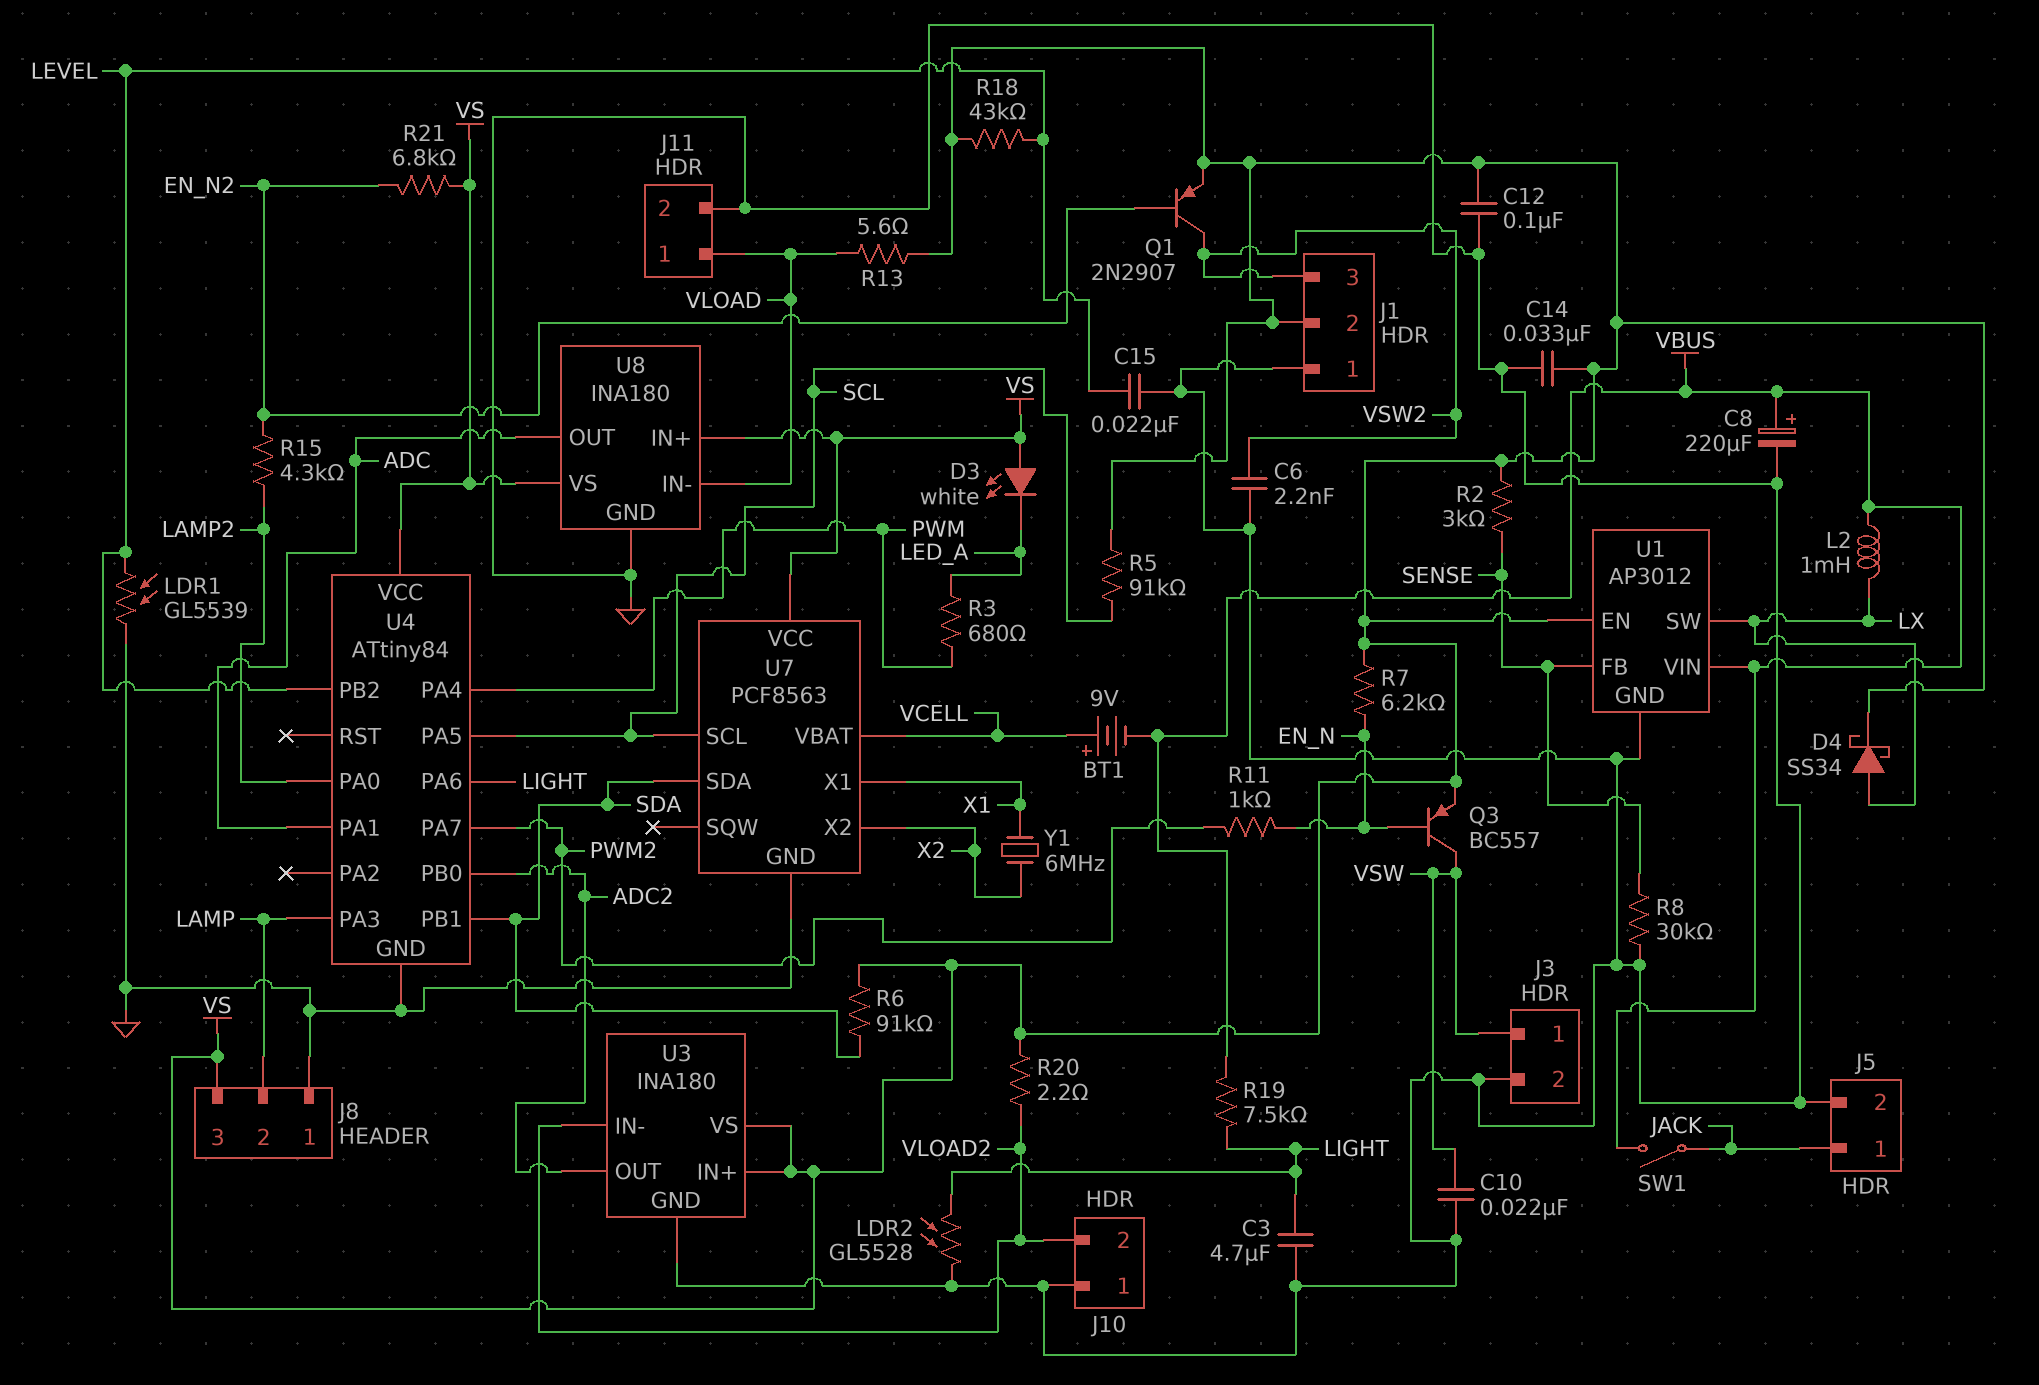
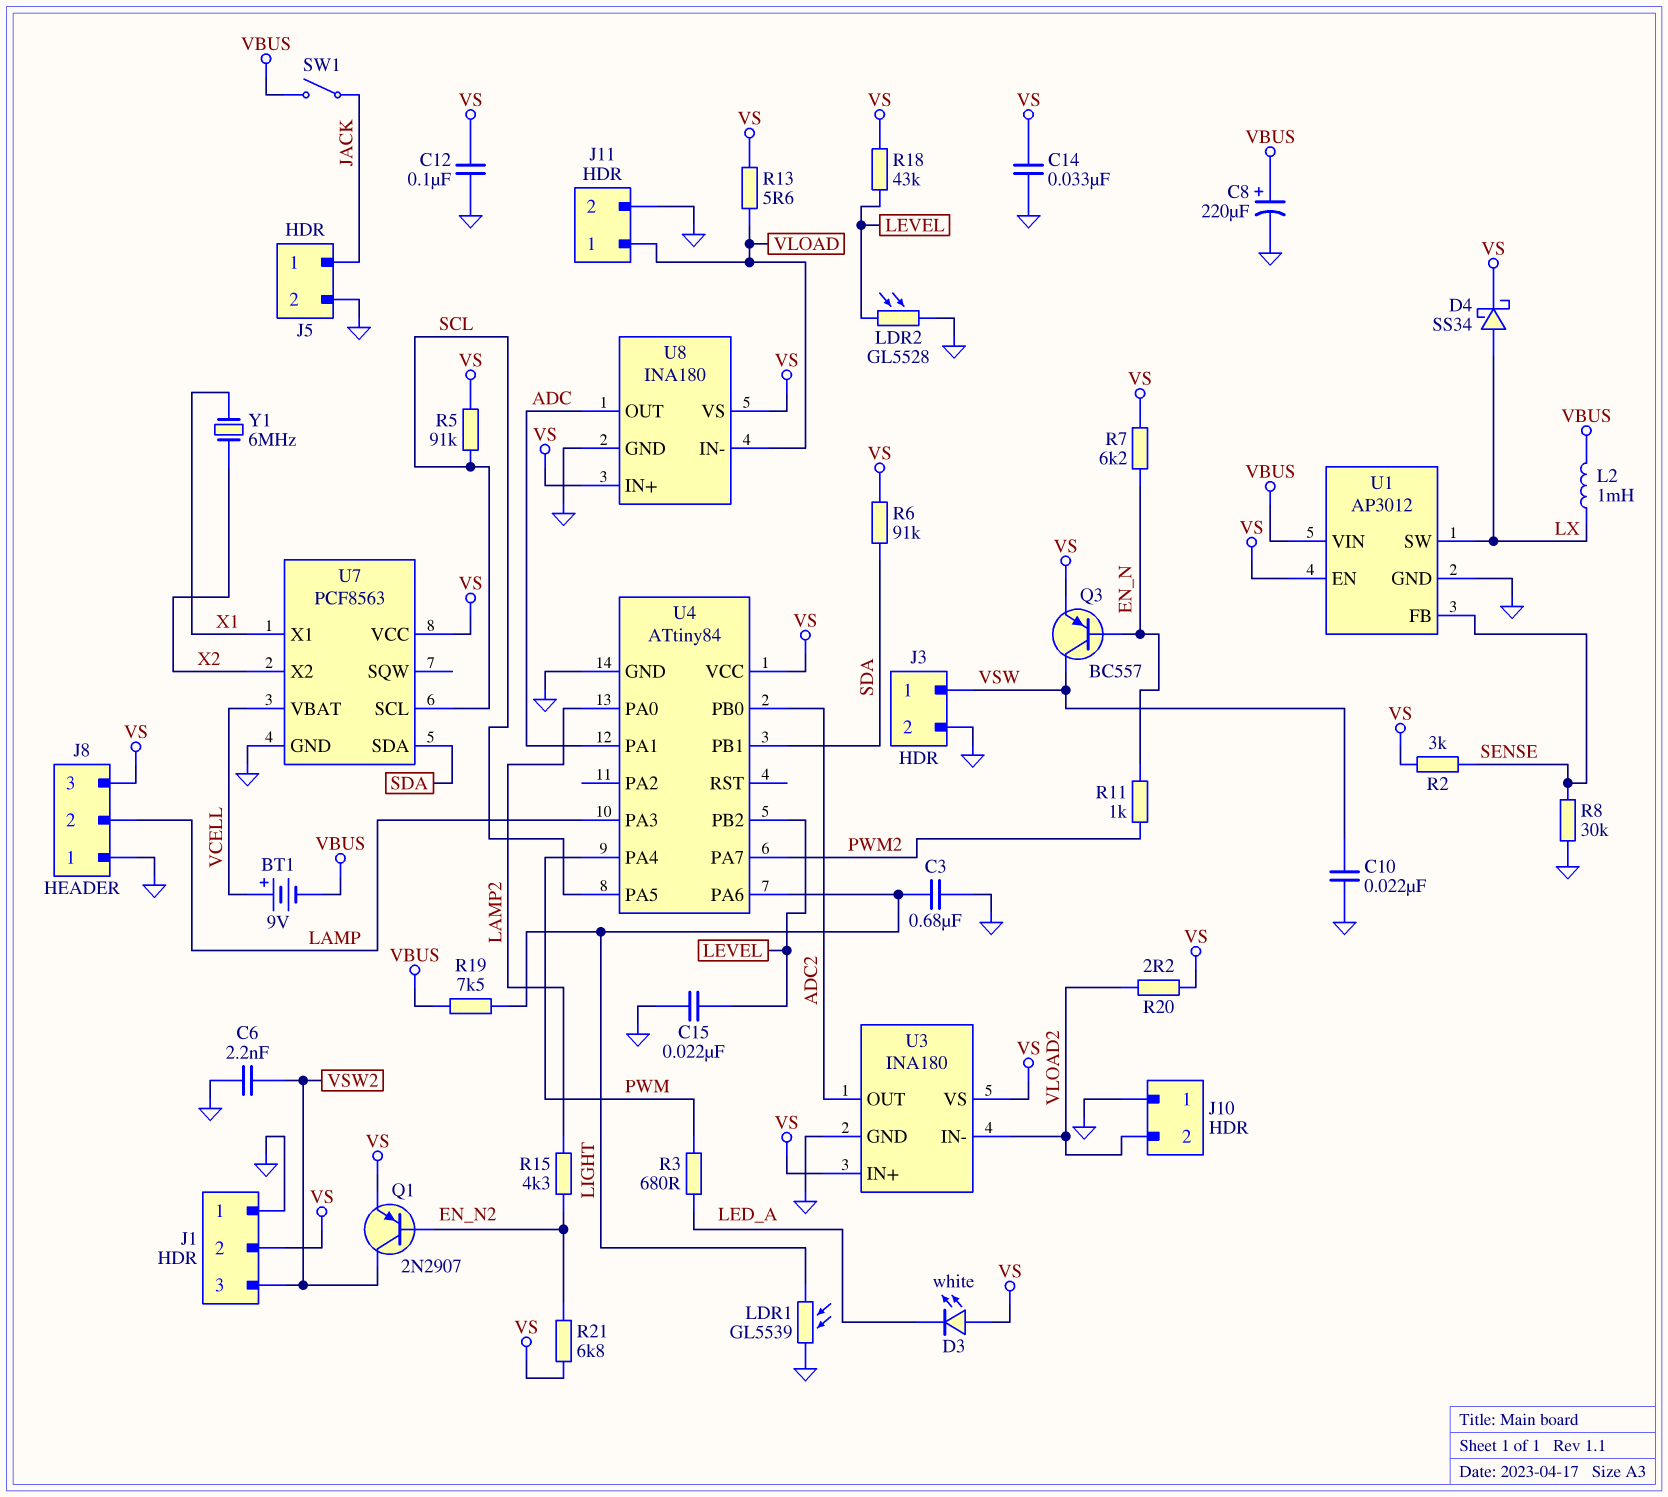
C3: 4.7uF (GND, LIGHT) -> 680nF (GND, LIGHT)
LDR1: GL5539 (GND, LEVEL) -> GL5539 (GND, LIGHT)
LDR2: GL5528 (GND, LIGHT) -> GL5528 (GND, LEVEL)

